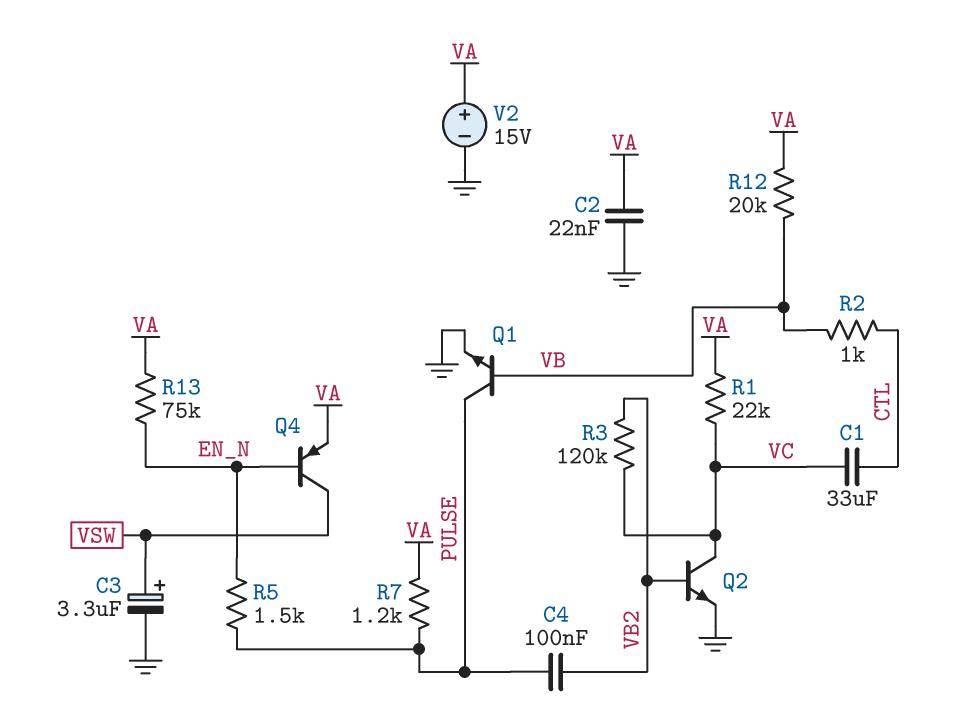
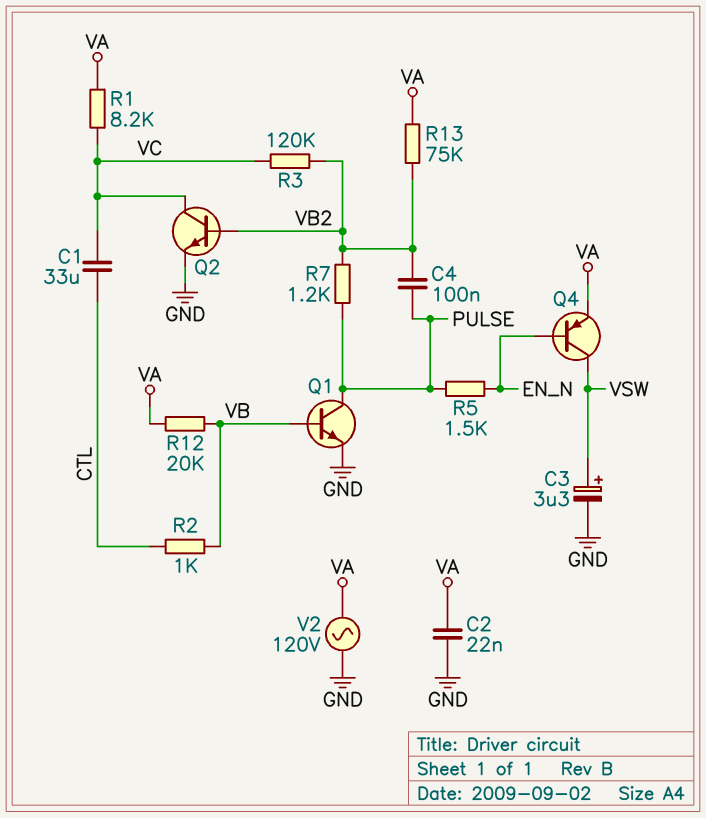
R1: 22k (VA, VC) -> 8.2k (VA, VC)
R7: 1.2k (PULSE, VA) -> 1.2k (PULSE, VB2)
R13: 75k (EN_N, VA) -> 75k (VA, VB2)
V2: 15V (plus VA, minus GND) -> AC 120V (GND, VA)

